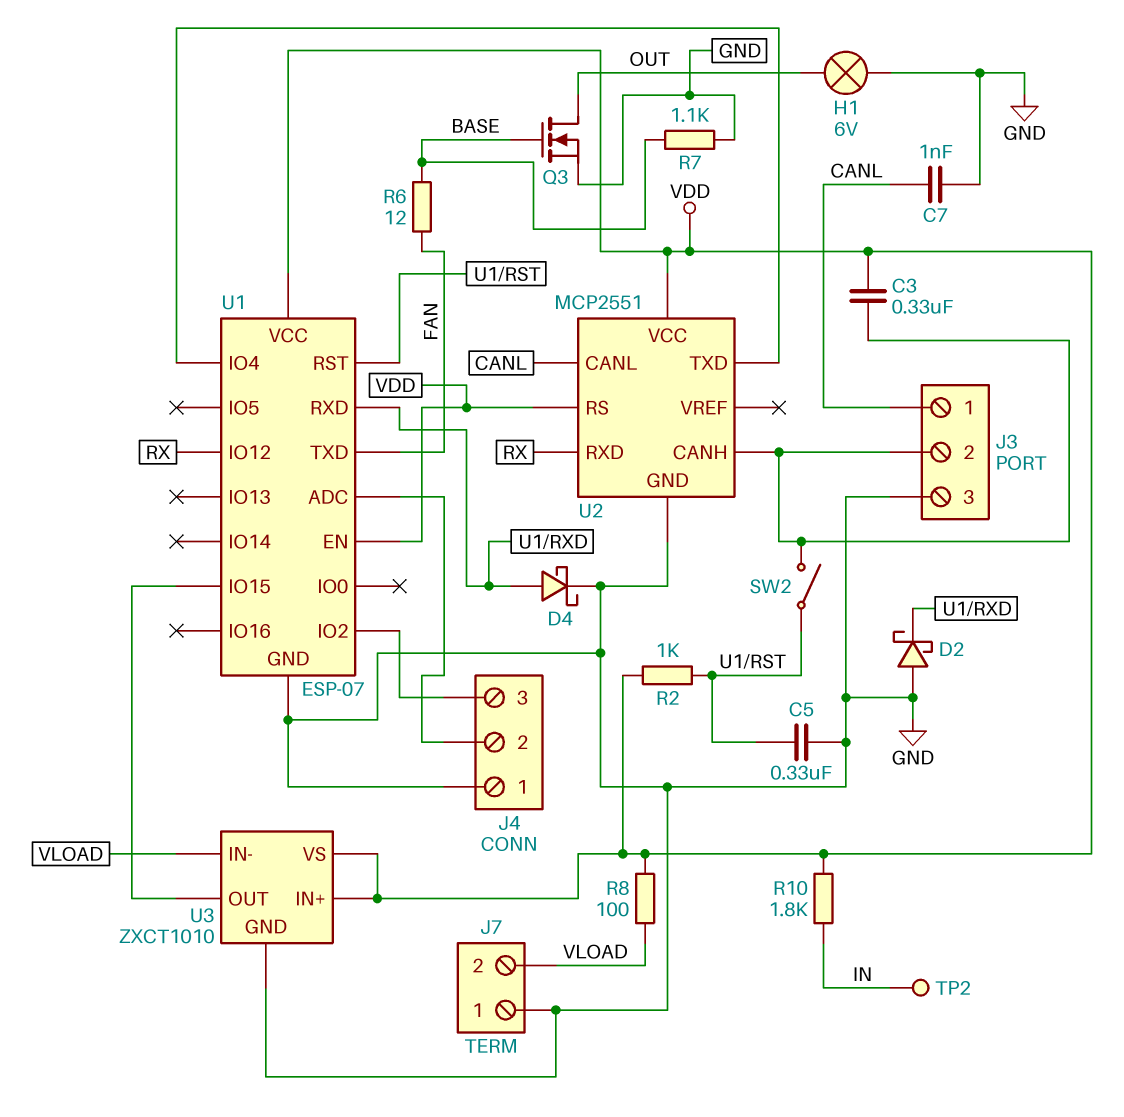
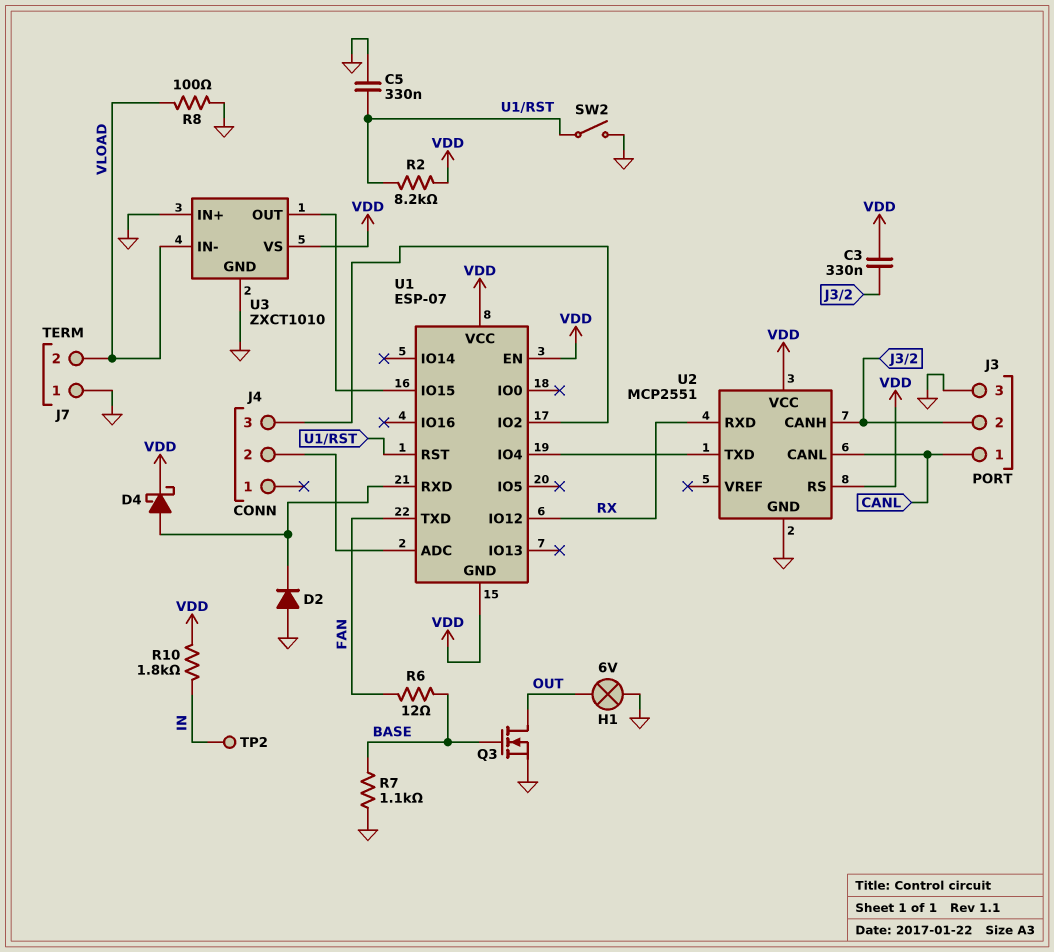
C7: 1nF (CANL, GND) -> none
D2: schottky (A GND, K U1/RXD) -> diode (A GND, K U1/RXD)
D4: schottky (A U1/RXD, K GND) -> schottky (A U1/RXD, K VDD)
J4 pin 1: GND -> none
R2: 1k (U1/RST, VDD) -> 8.2k (U1/RST, VDD)
R8: 100 (VDD, VLOAD) -> 100 (GND, VLOAD)
SW2: switch (J3/2, U1/RST) -> switch (GND, U1/RST)
U1 pin GND: GND -> VDD
U3 pin IN+: VDD -> GND

